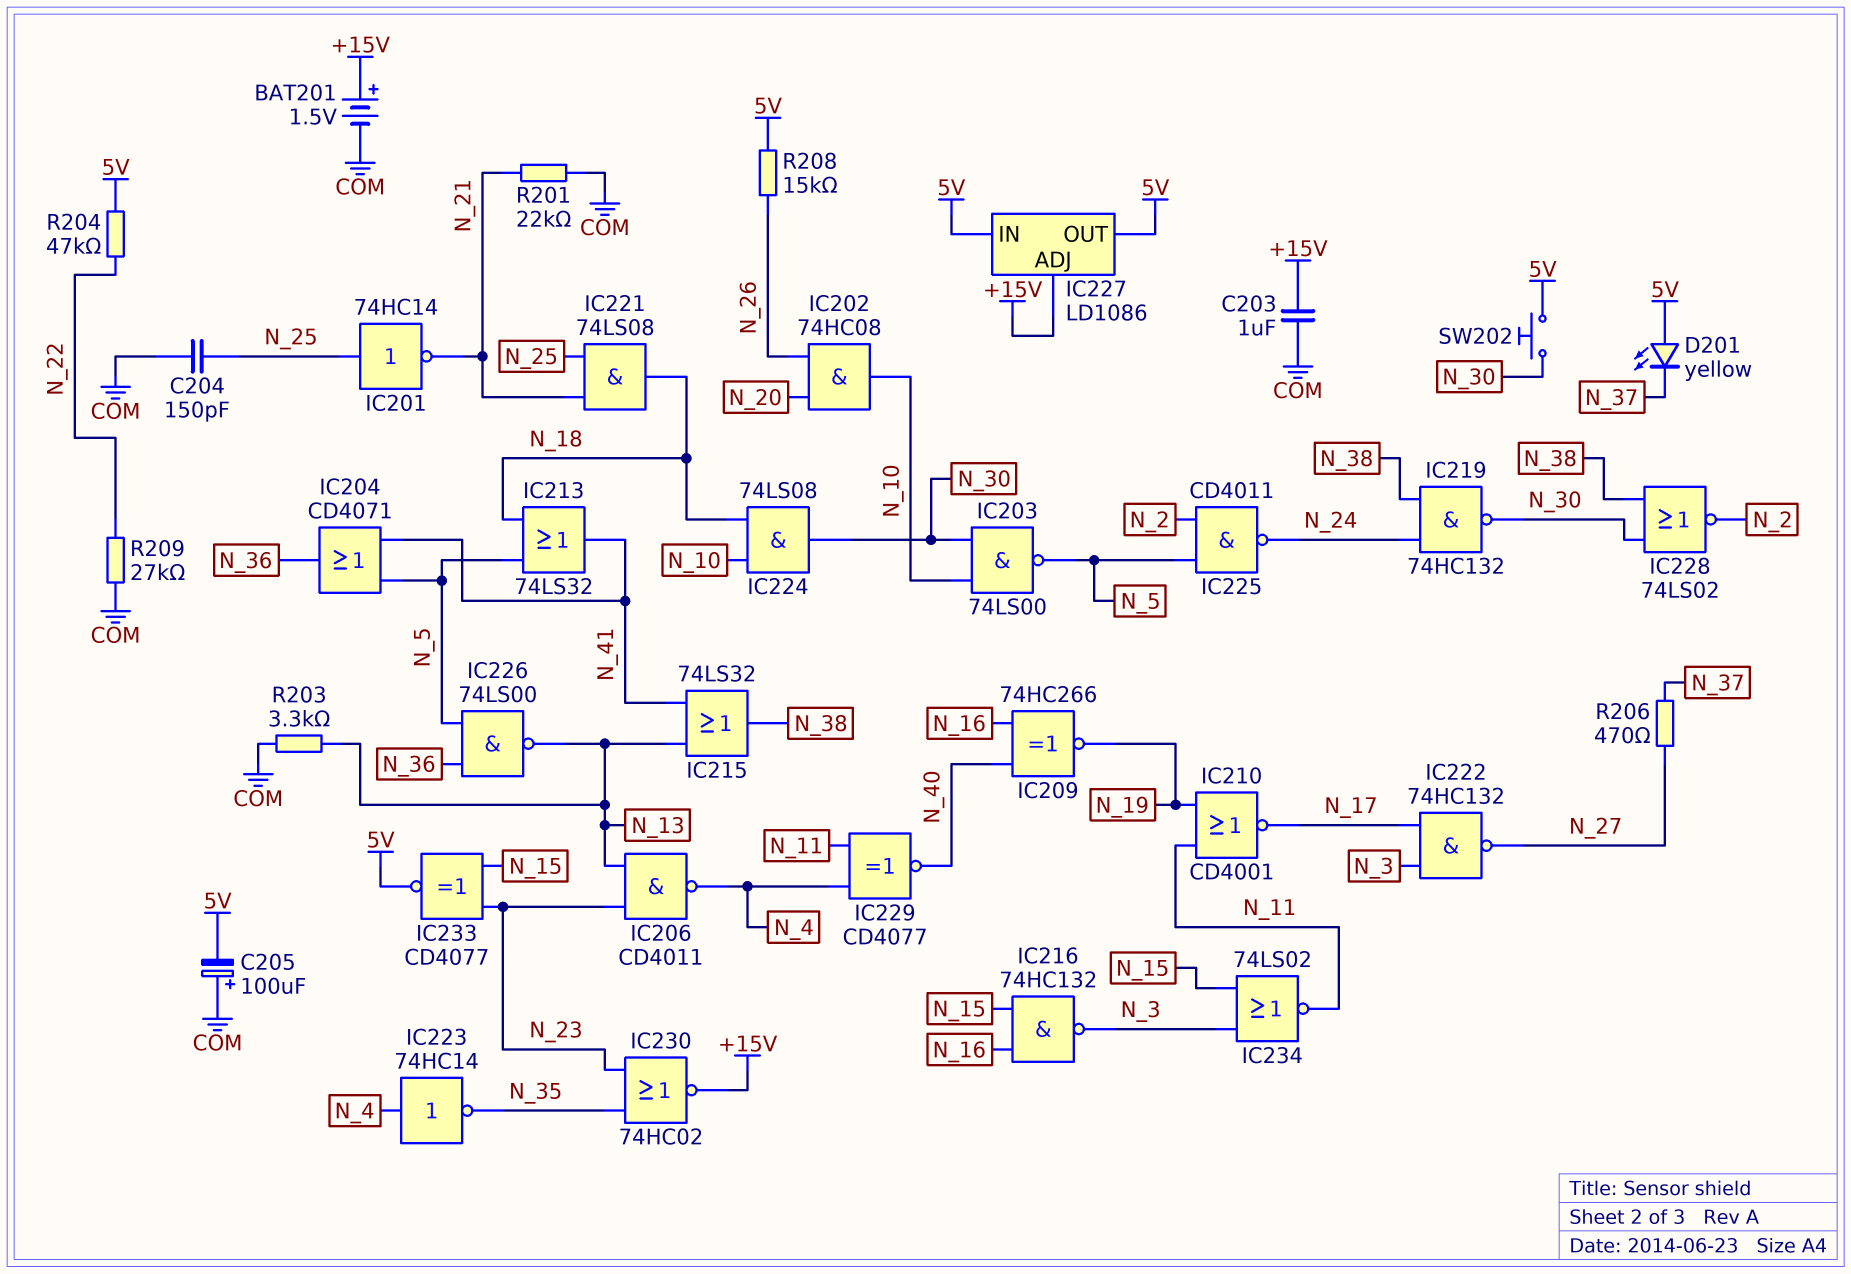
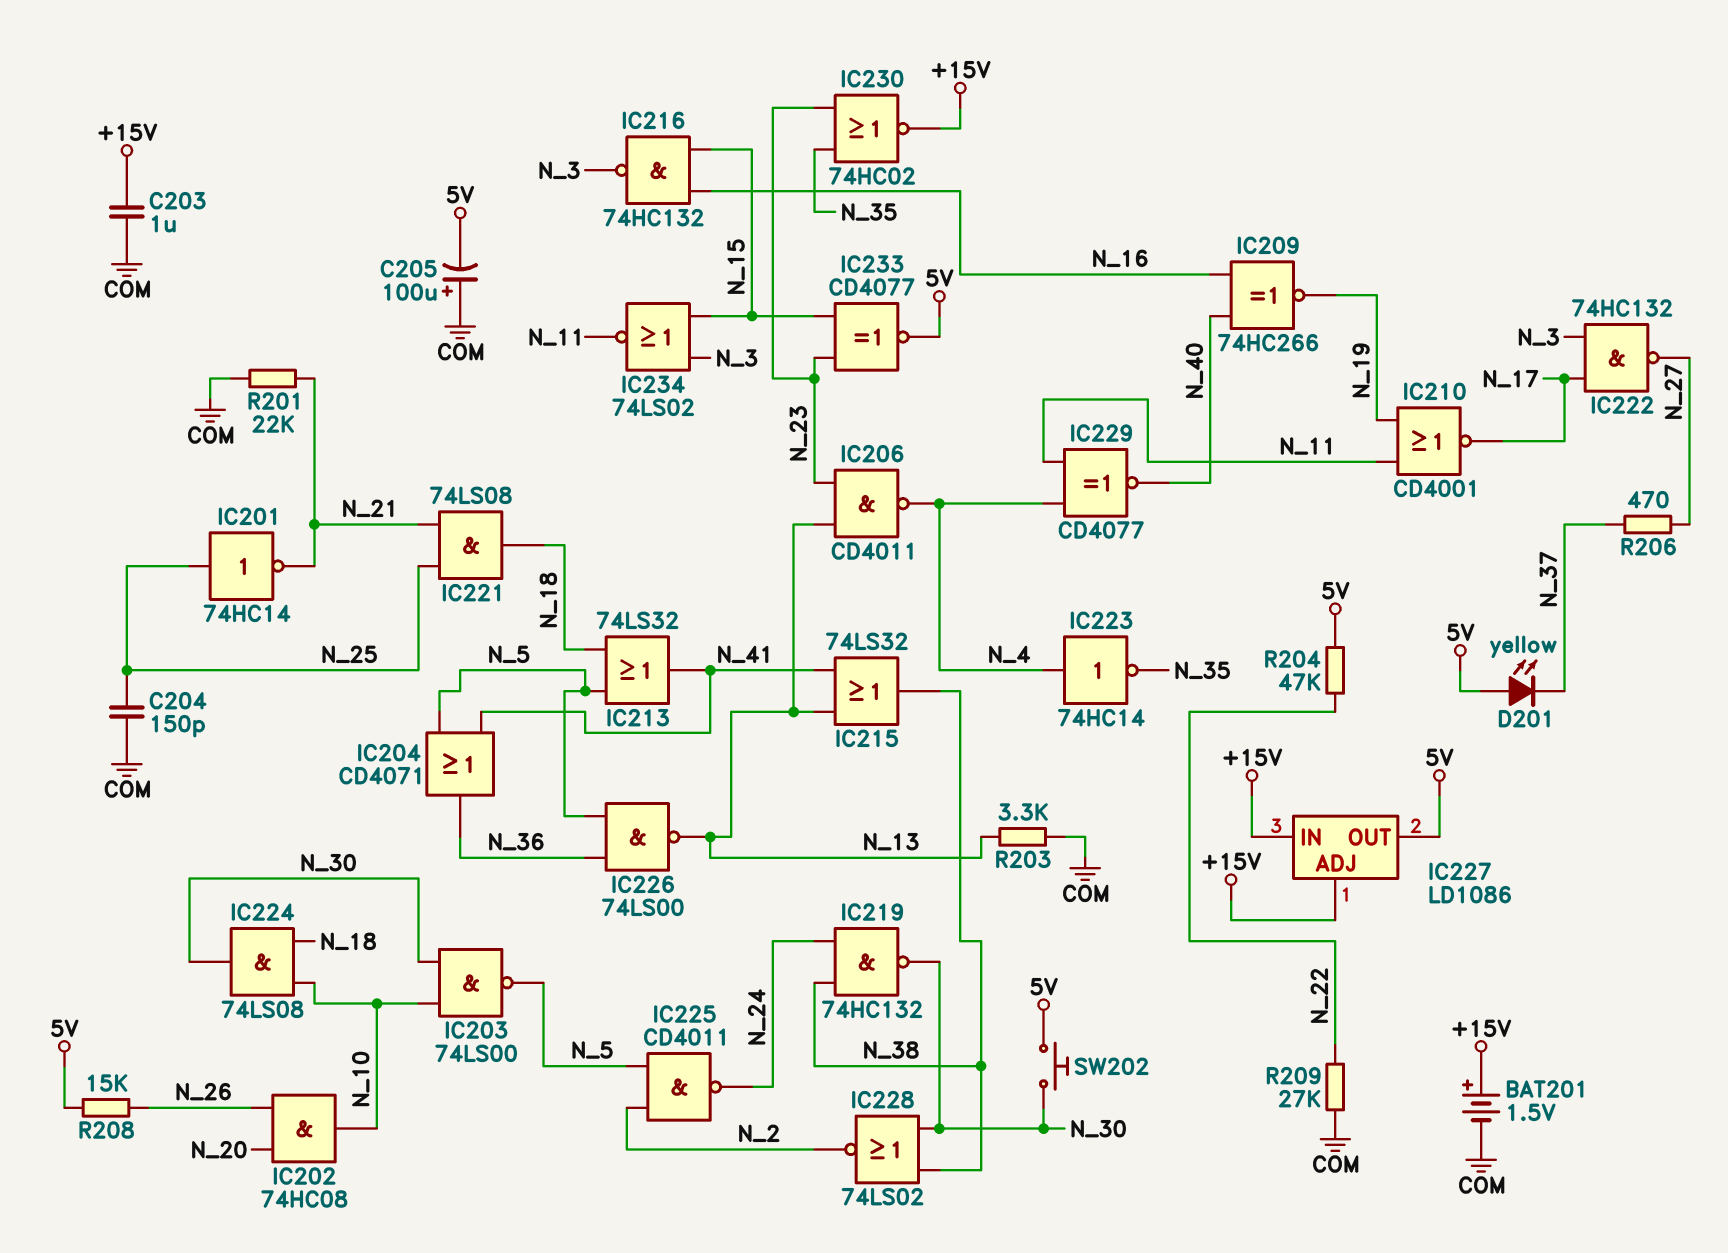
IC227 pin IN: 5V -> +15V

